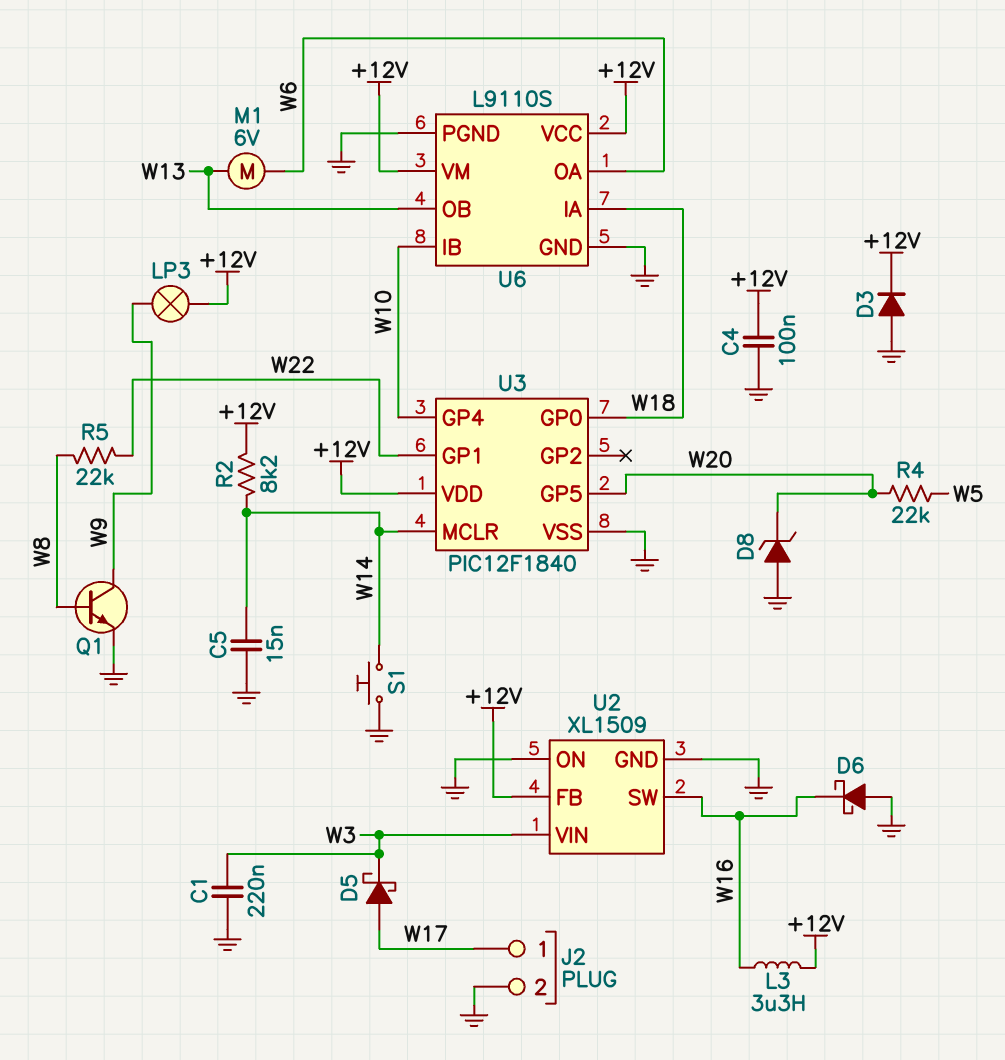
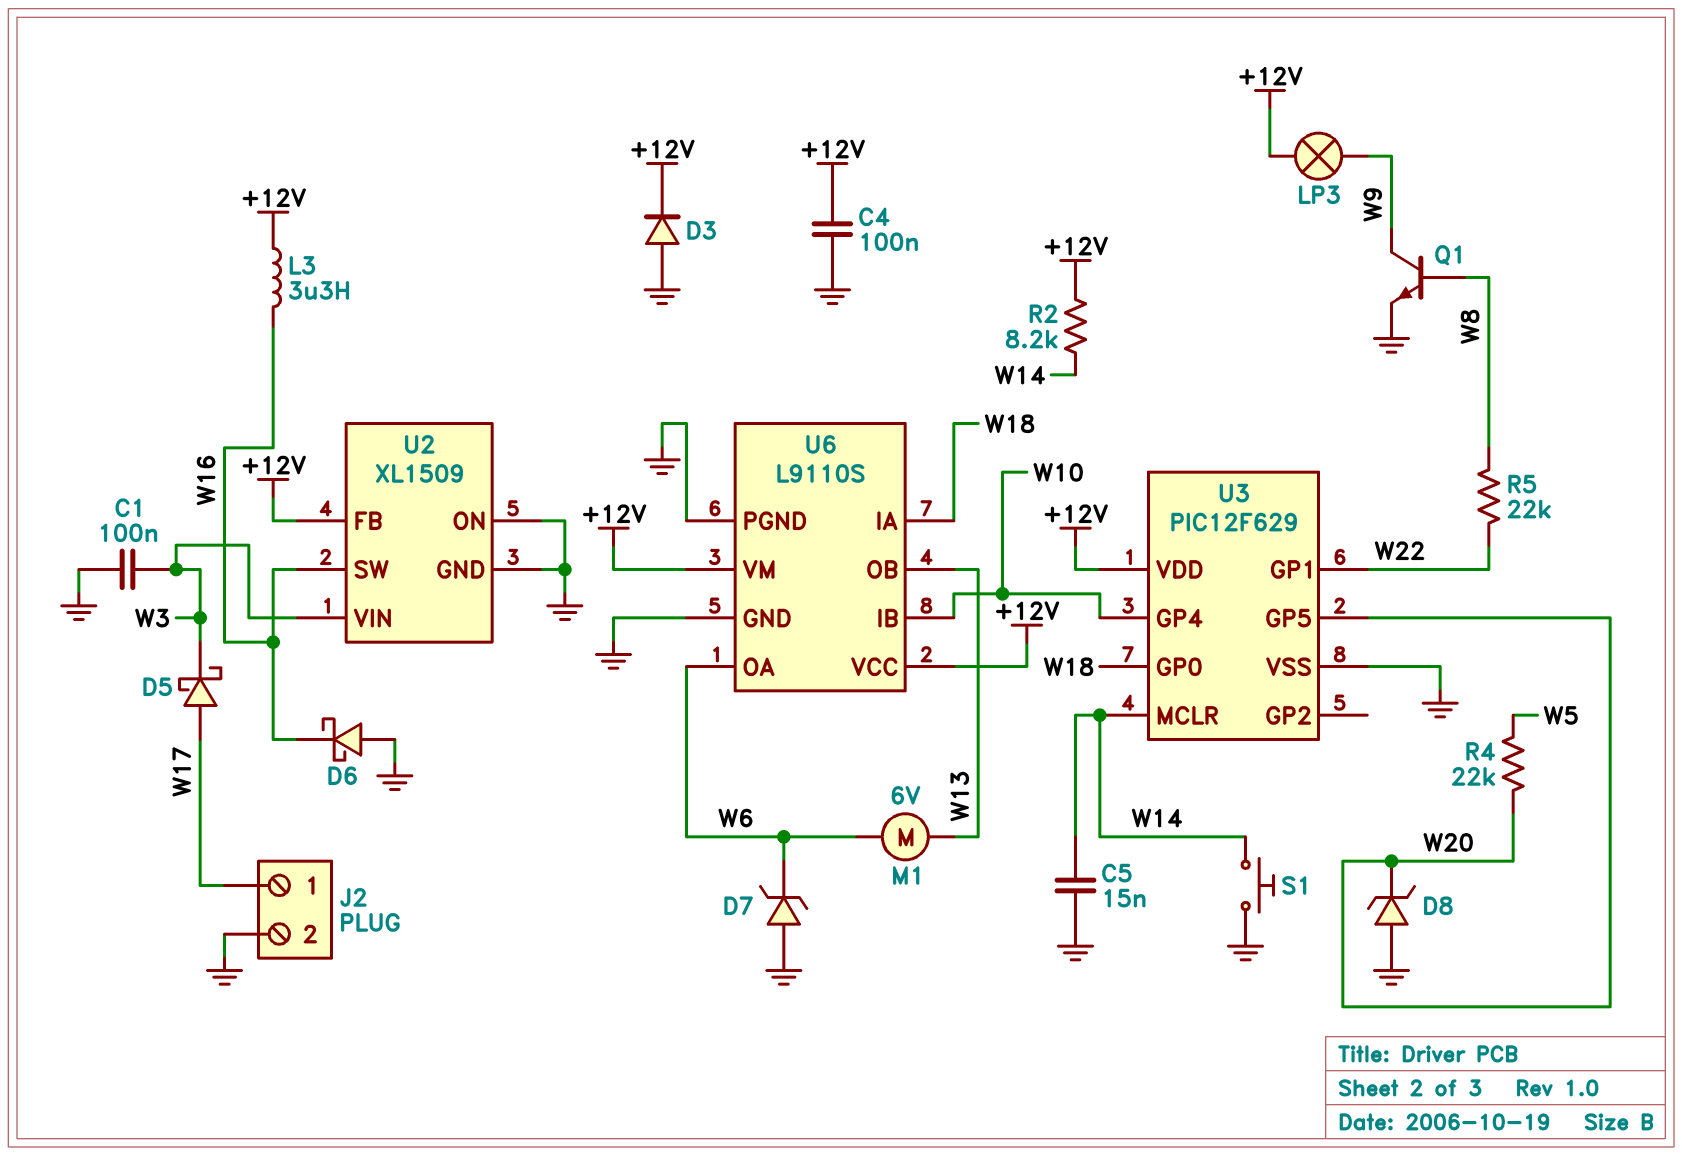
C1: 220nF (GND, W3) -> 100nF (GND, W3)
D7: none -> zener (A GND, K W6)
U3: PIC12F1840 -> PIC12F629

